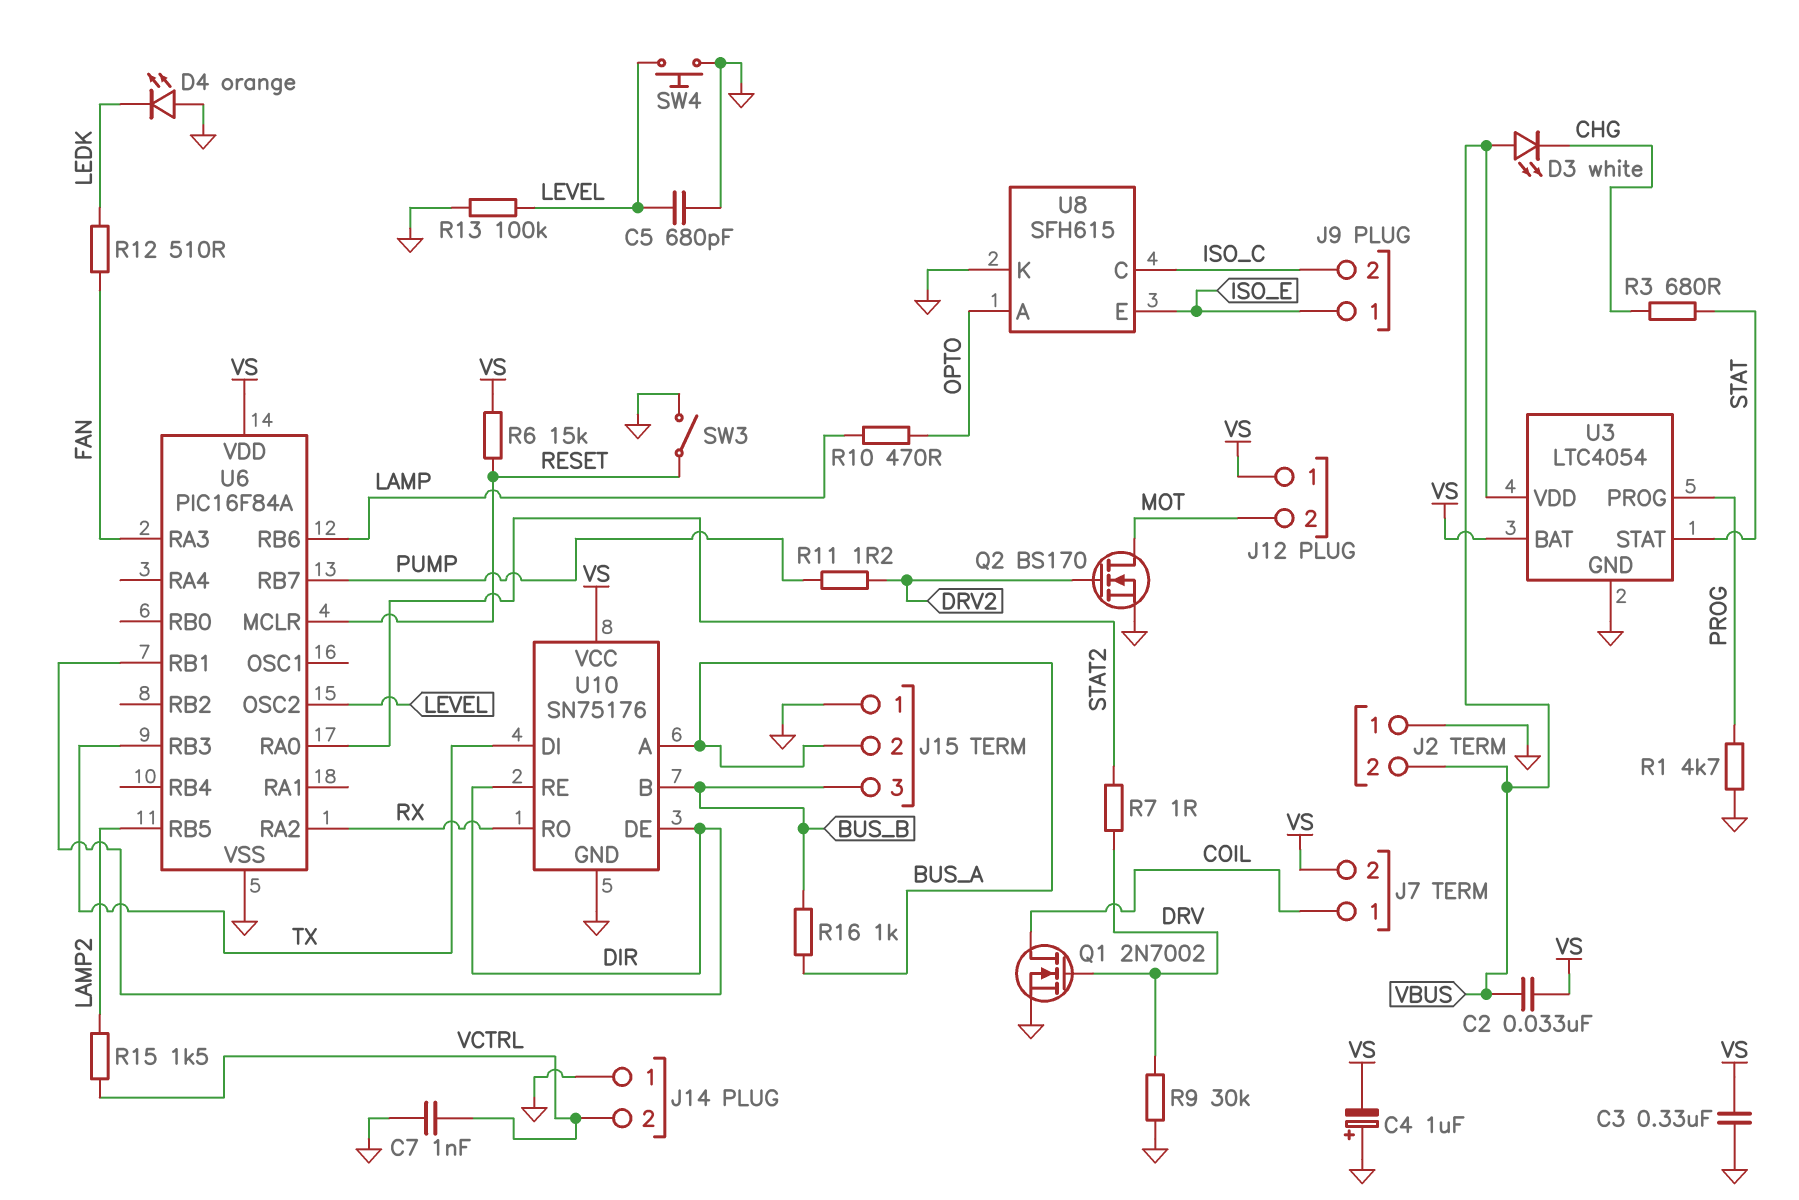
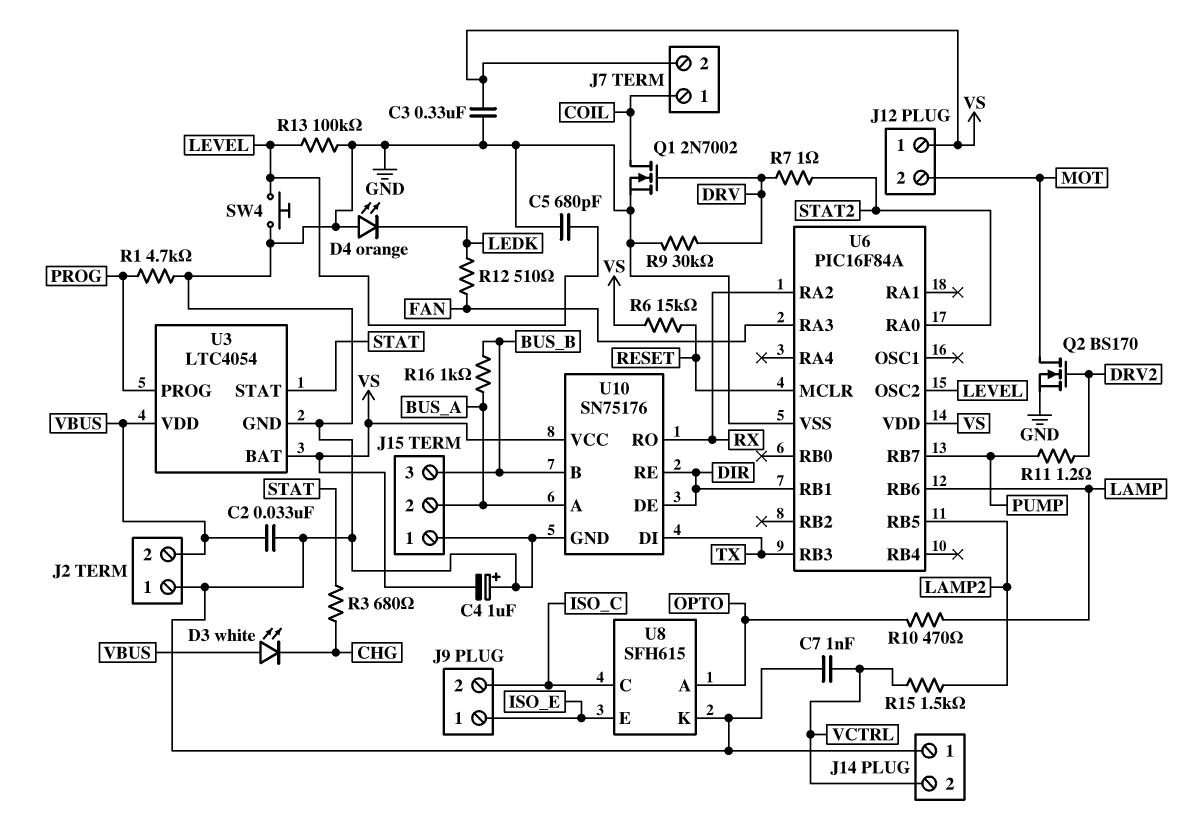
C2: 33nF (VBUS, VS) -> 33nF (GND, VBUS)
SW3: switch (GND, RESET) -> none

